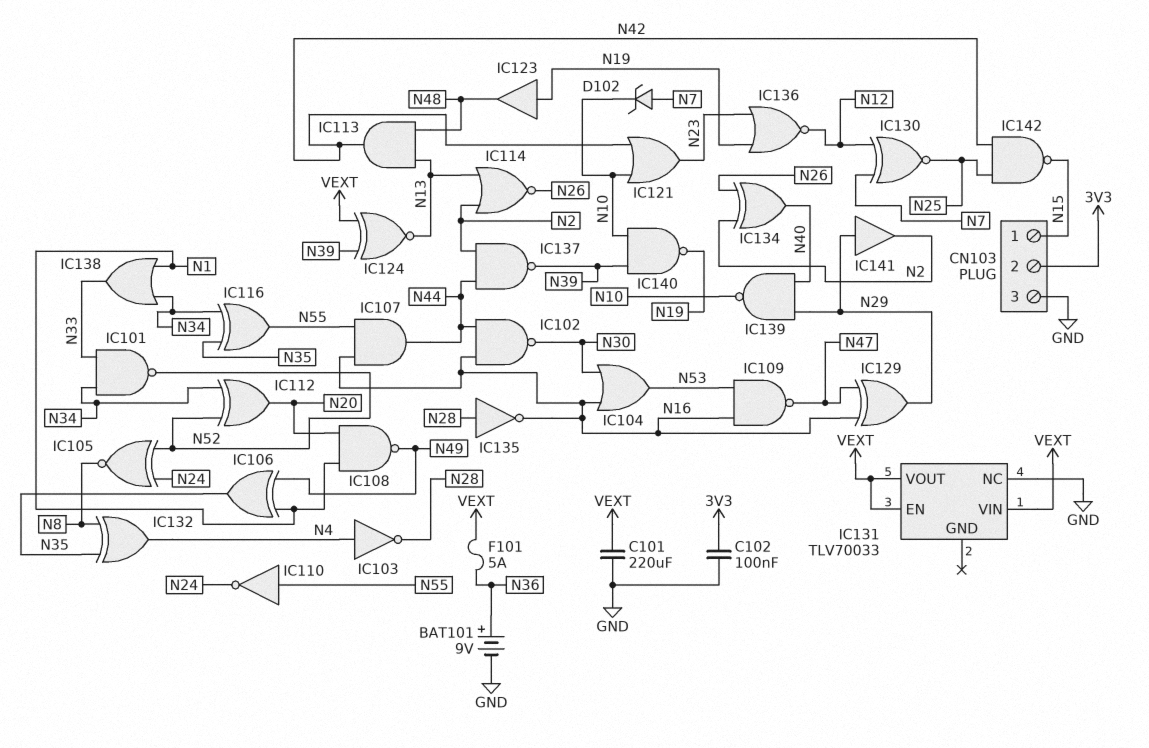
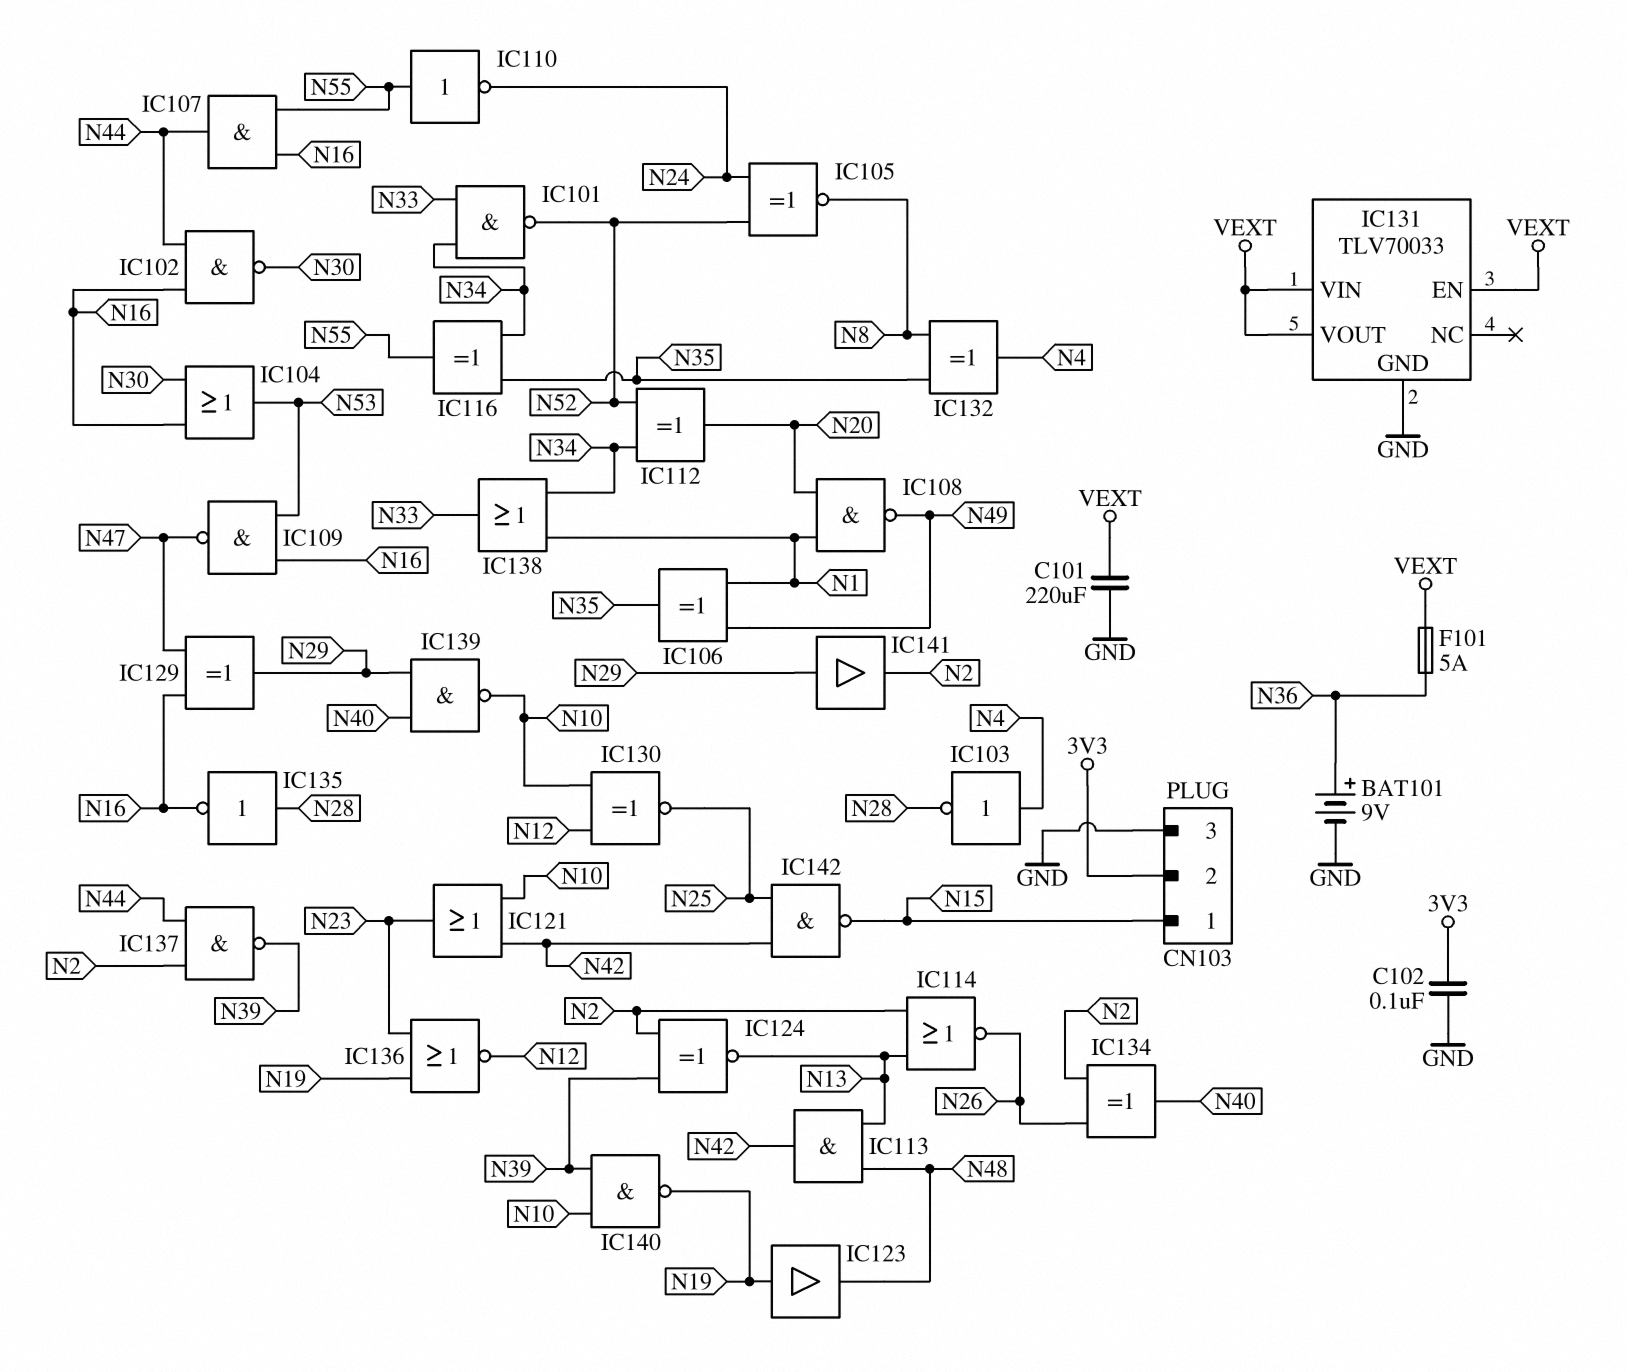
D102: zener (A N7, K N10) -> none
IC124: XNOR (in N39, in VEXT, out N13) -> XNOR (in N2, in N39, out N13)
IC130: XNOR (in N7, in N12, out N25) -> XNOR (in N10, in N12, out N25)
IC131 pin GND: none -> GND
IC131 pin NC: GND -> none

